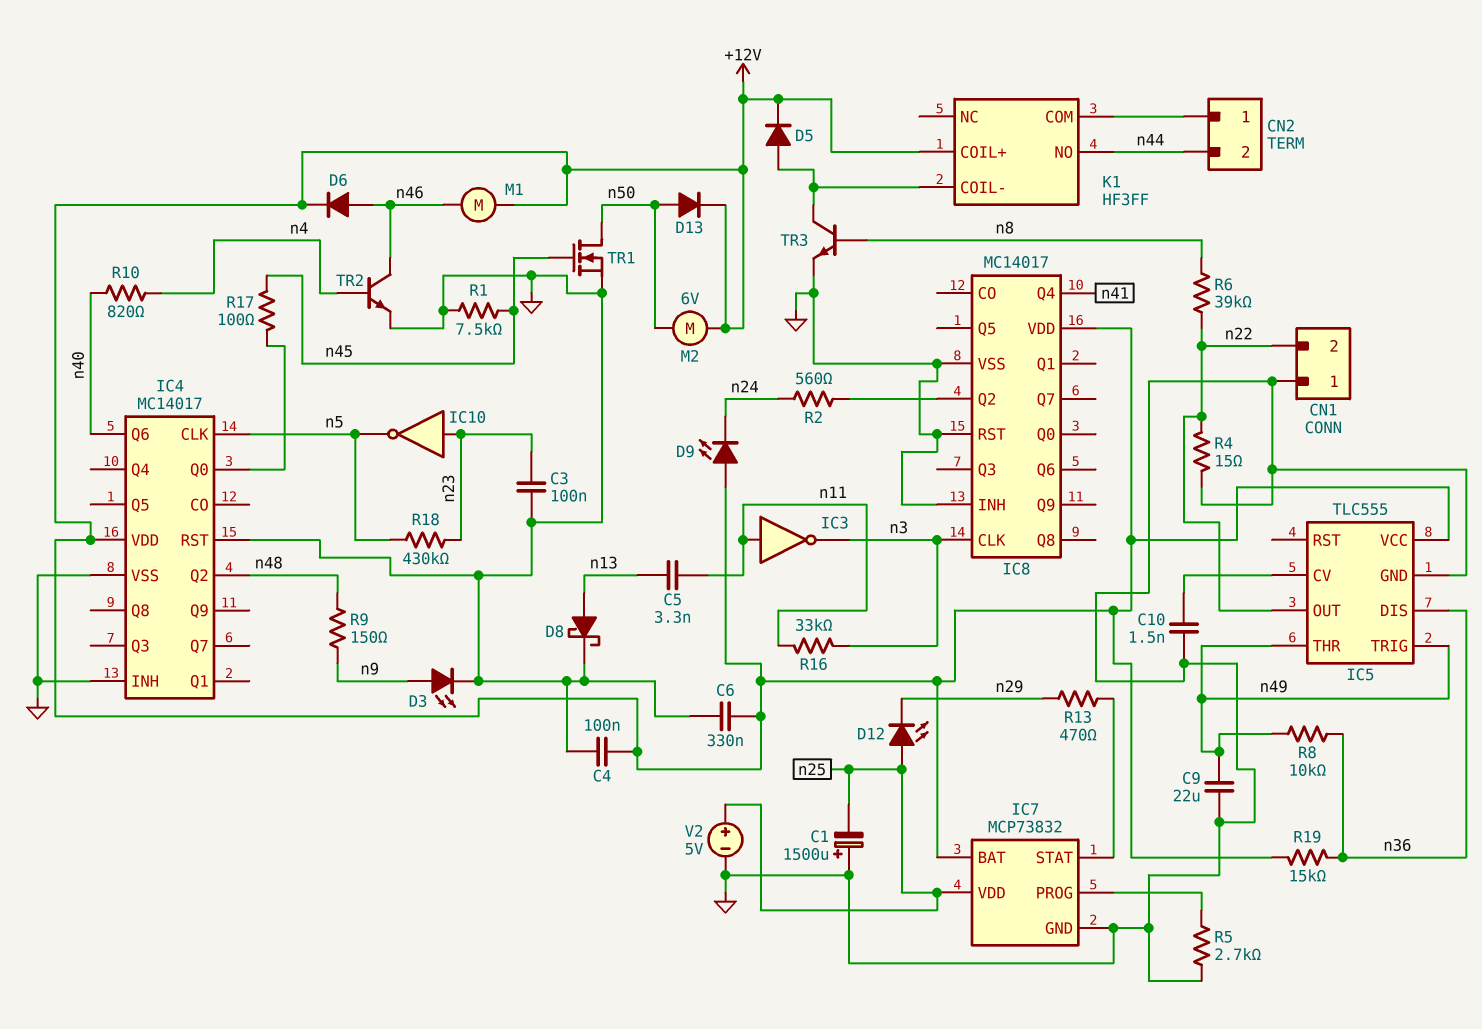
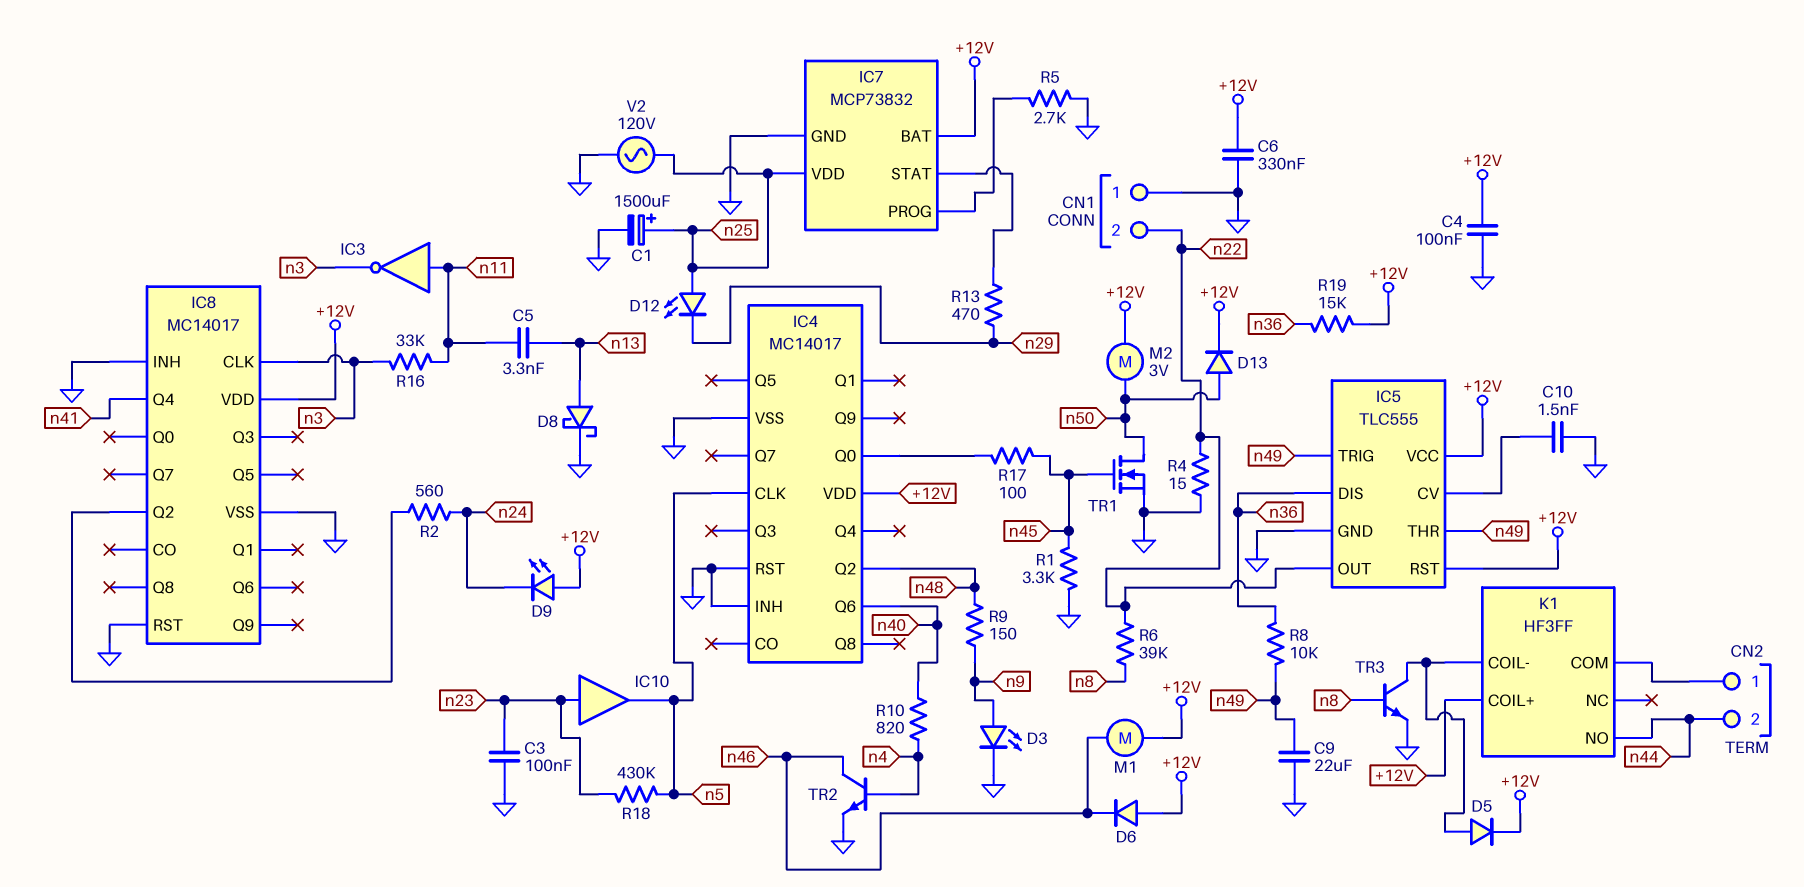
C1: 1500uF (plus GND, minus n25) -> 1500uF (plus n25, minus GND)
D6: diode (A n46, K +12V) -> diode (A +12V, K n46)
IC5 pin RST: none -> +12V
IC10: NOT (in n23, out n5) -> buffer (in n23, out n5)
M2: motor 6V (+12V, n50) -> motor 3V (+12V, n50)
R1: 7.5k (GND, n45) -> 3.3k (GND, n45)
V2: 5V (plus n25, minus GND) -> AC 120V (GND, n25)

